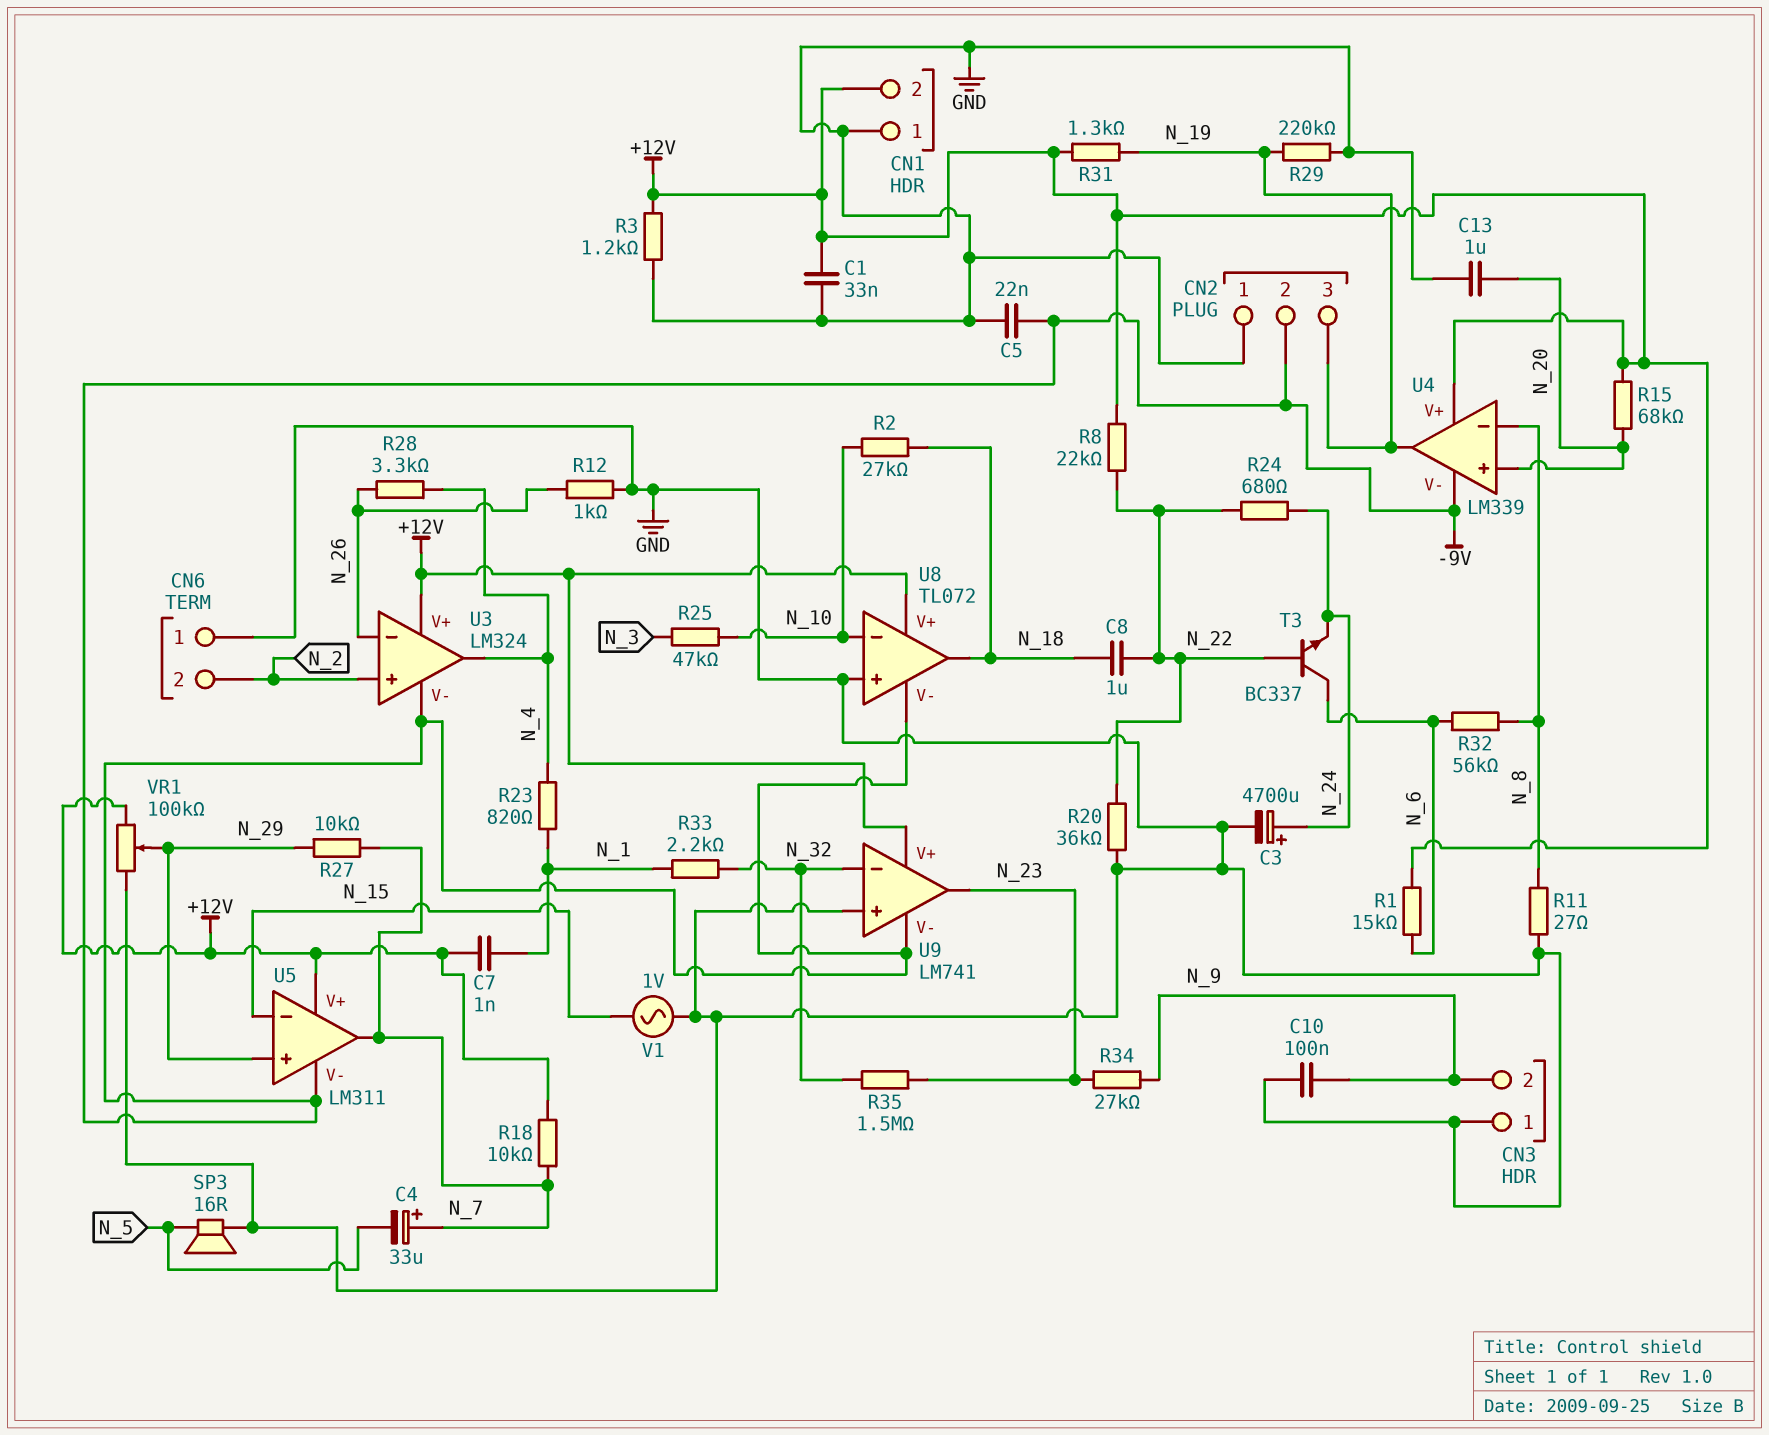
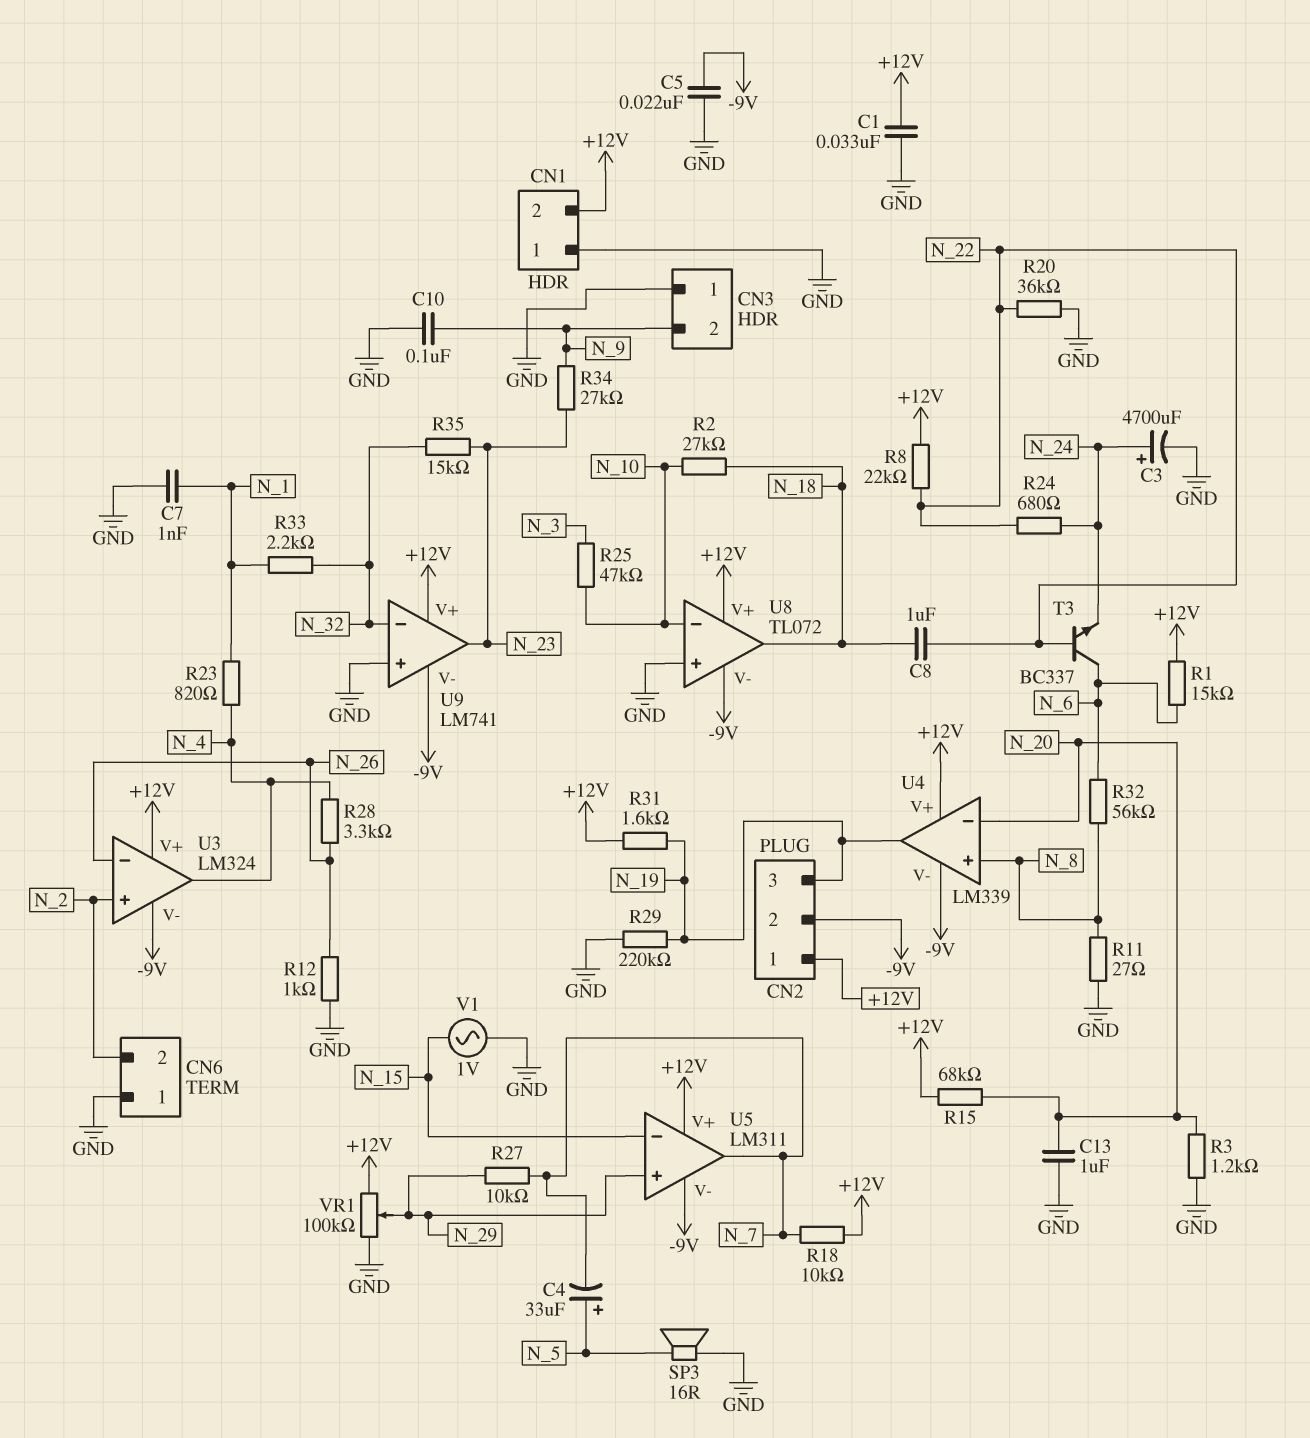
C4: 33uF (plus N_7, minus N_5) -> 33uF (plus N_5, minus N_7)
C7: 1nF (+12V, N_1) -> 1nF (GND, N_1)
CN2 pin 1: GND -> +12V
R3: 1.2k (+12V, GND) -> 1.2k (GND, N_20)
R31: 1.3k (+12V, N_19) -> 1.6k (+12V, N_19)
R35: 1.5M (N_23, N_32) -> 15k (N_23, N_32)
U4 pin in+: N_20 -> N_8
U4 pin in-: N_8 -> N_20

